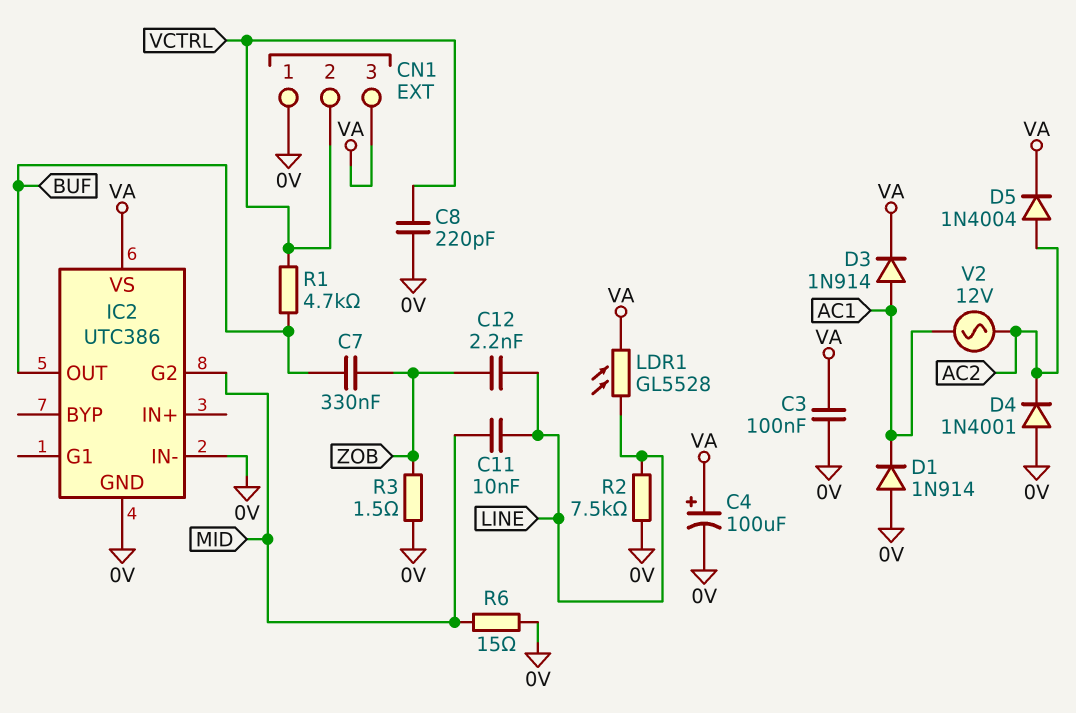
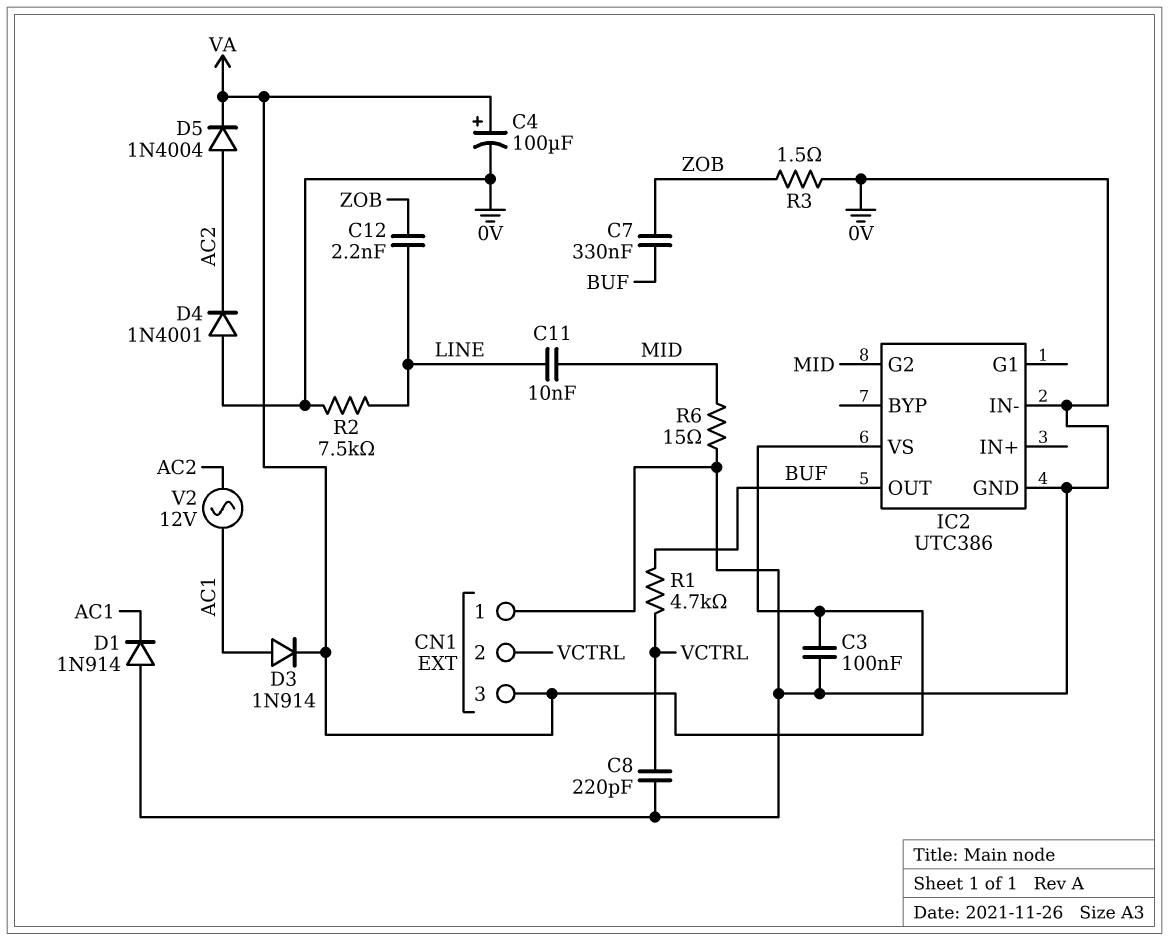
LDR1: GL5528 (LINE, VA) -> none

